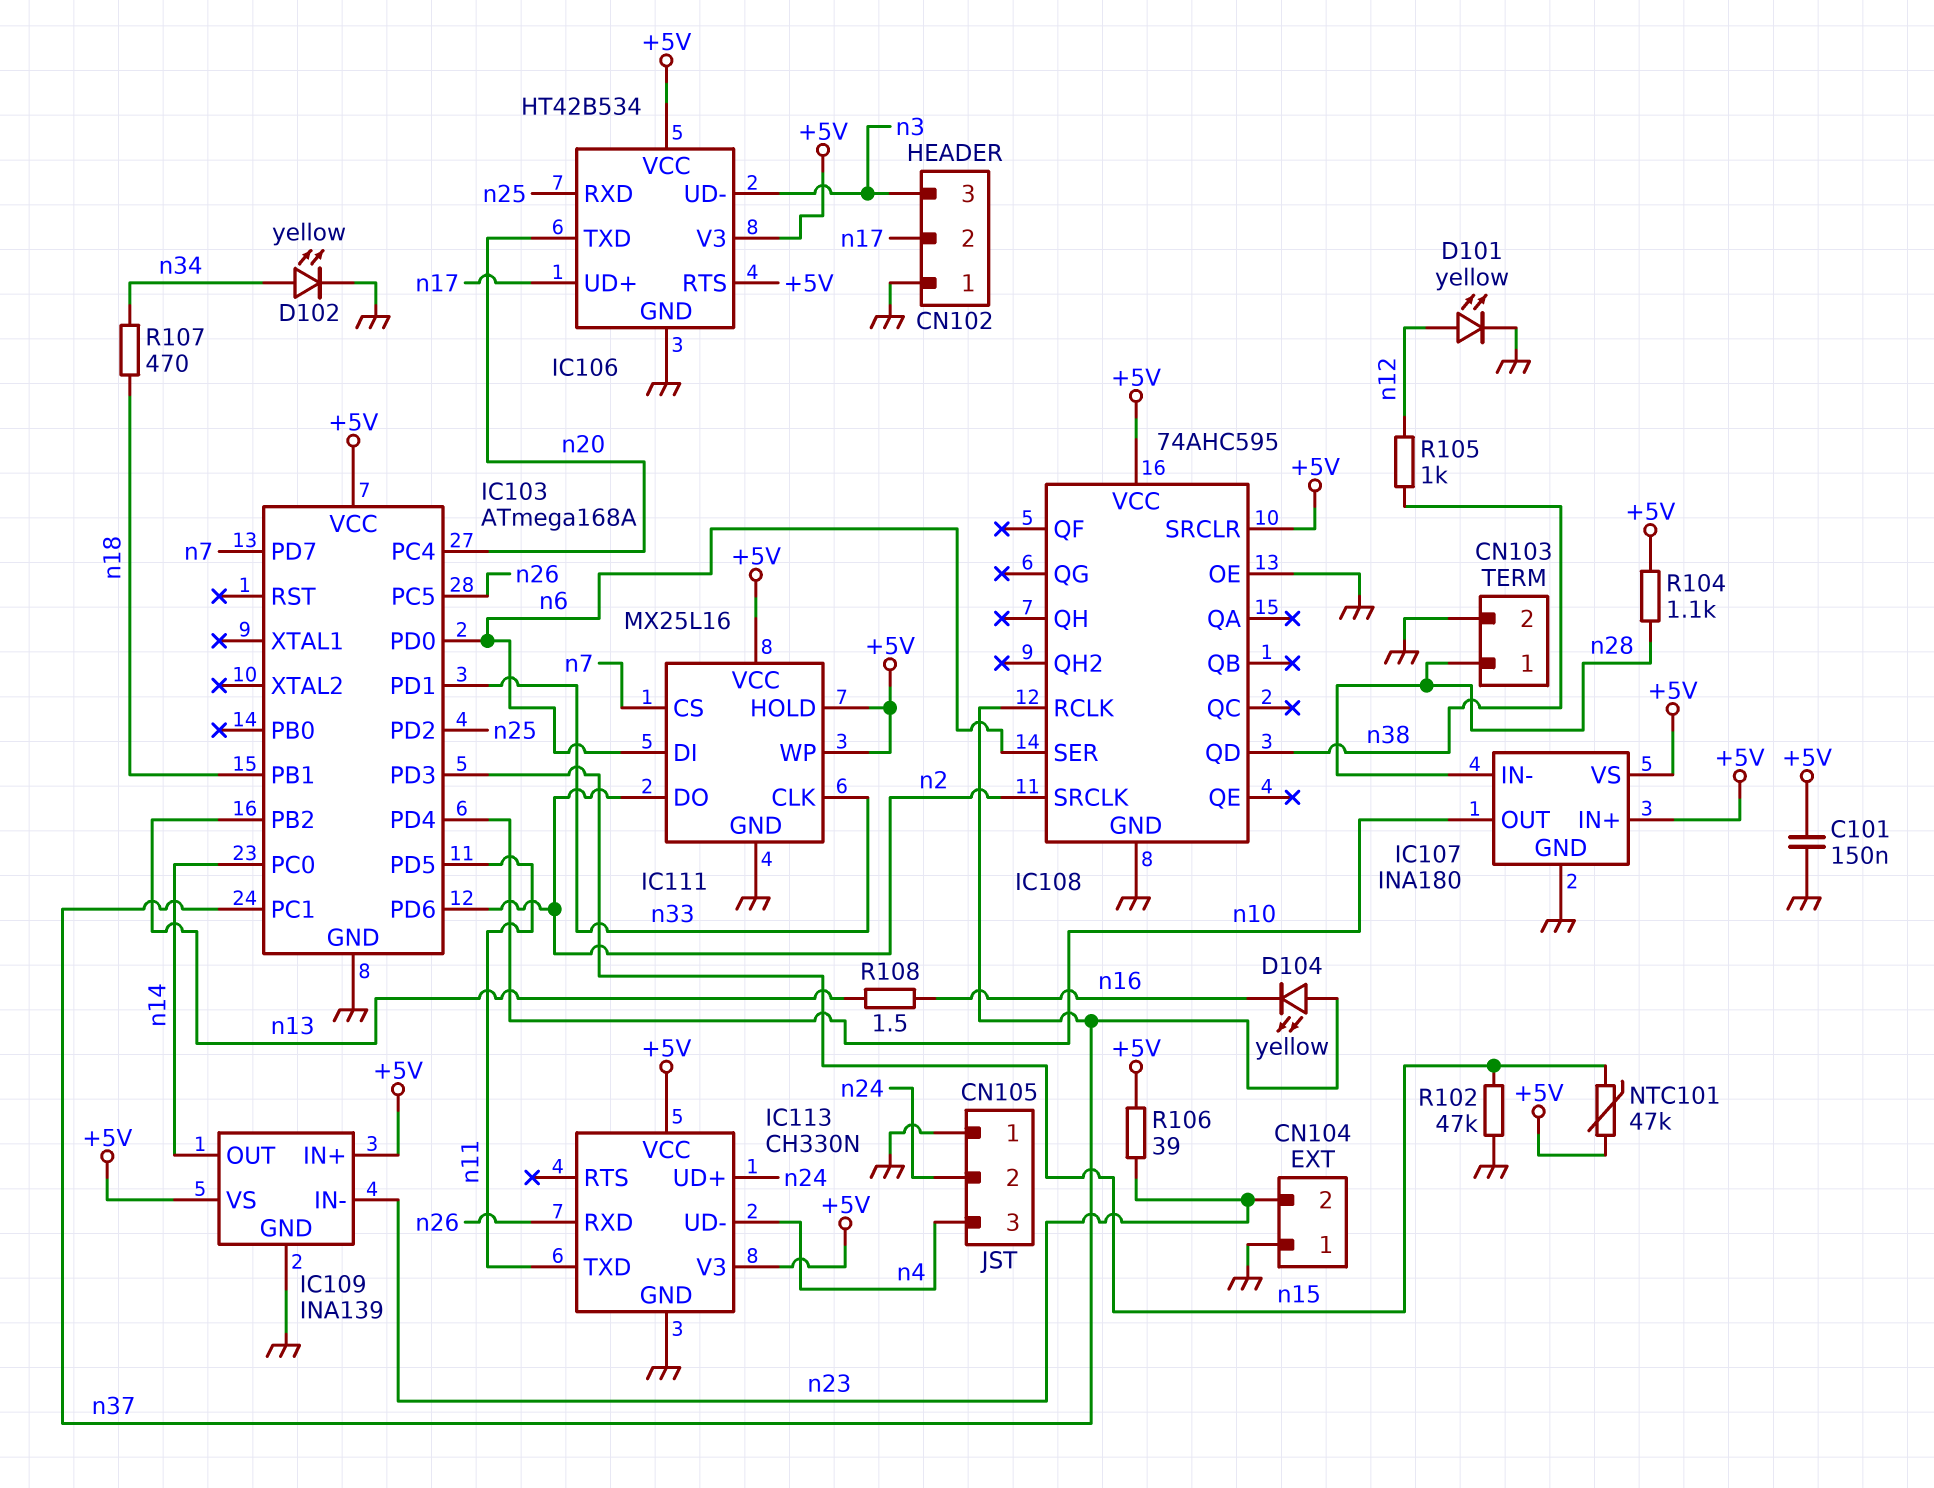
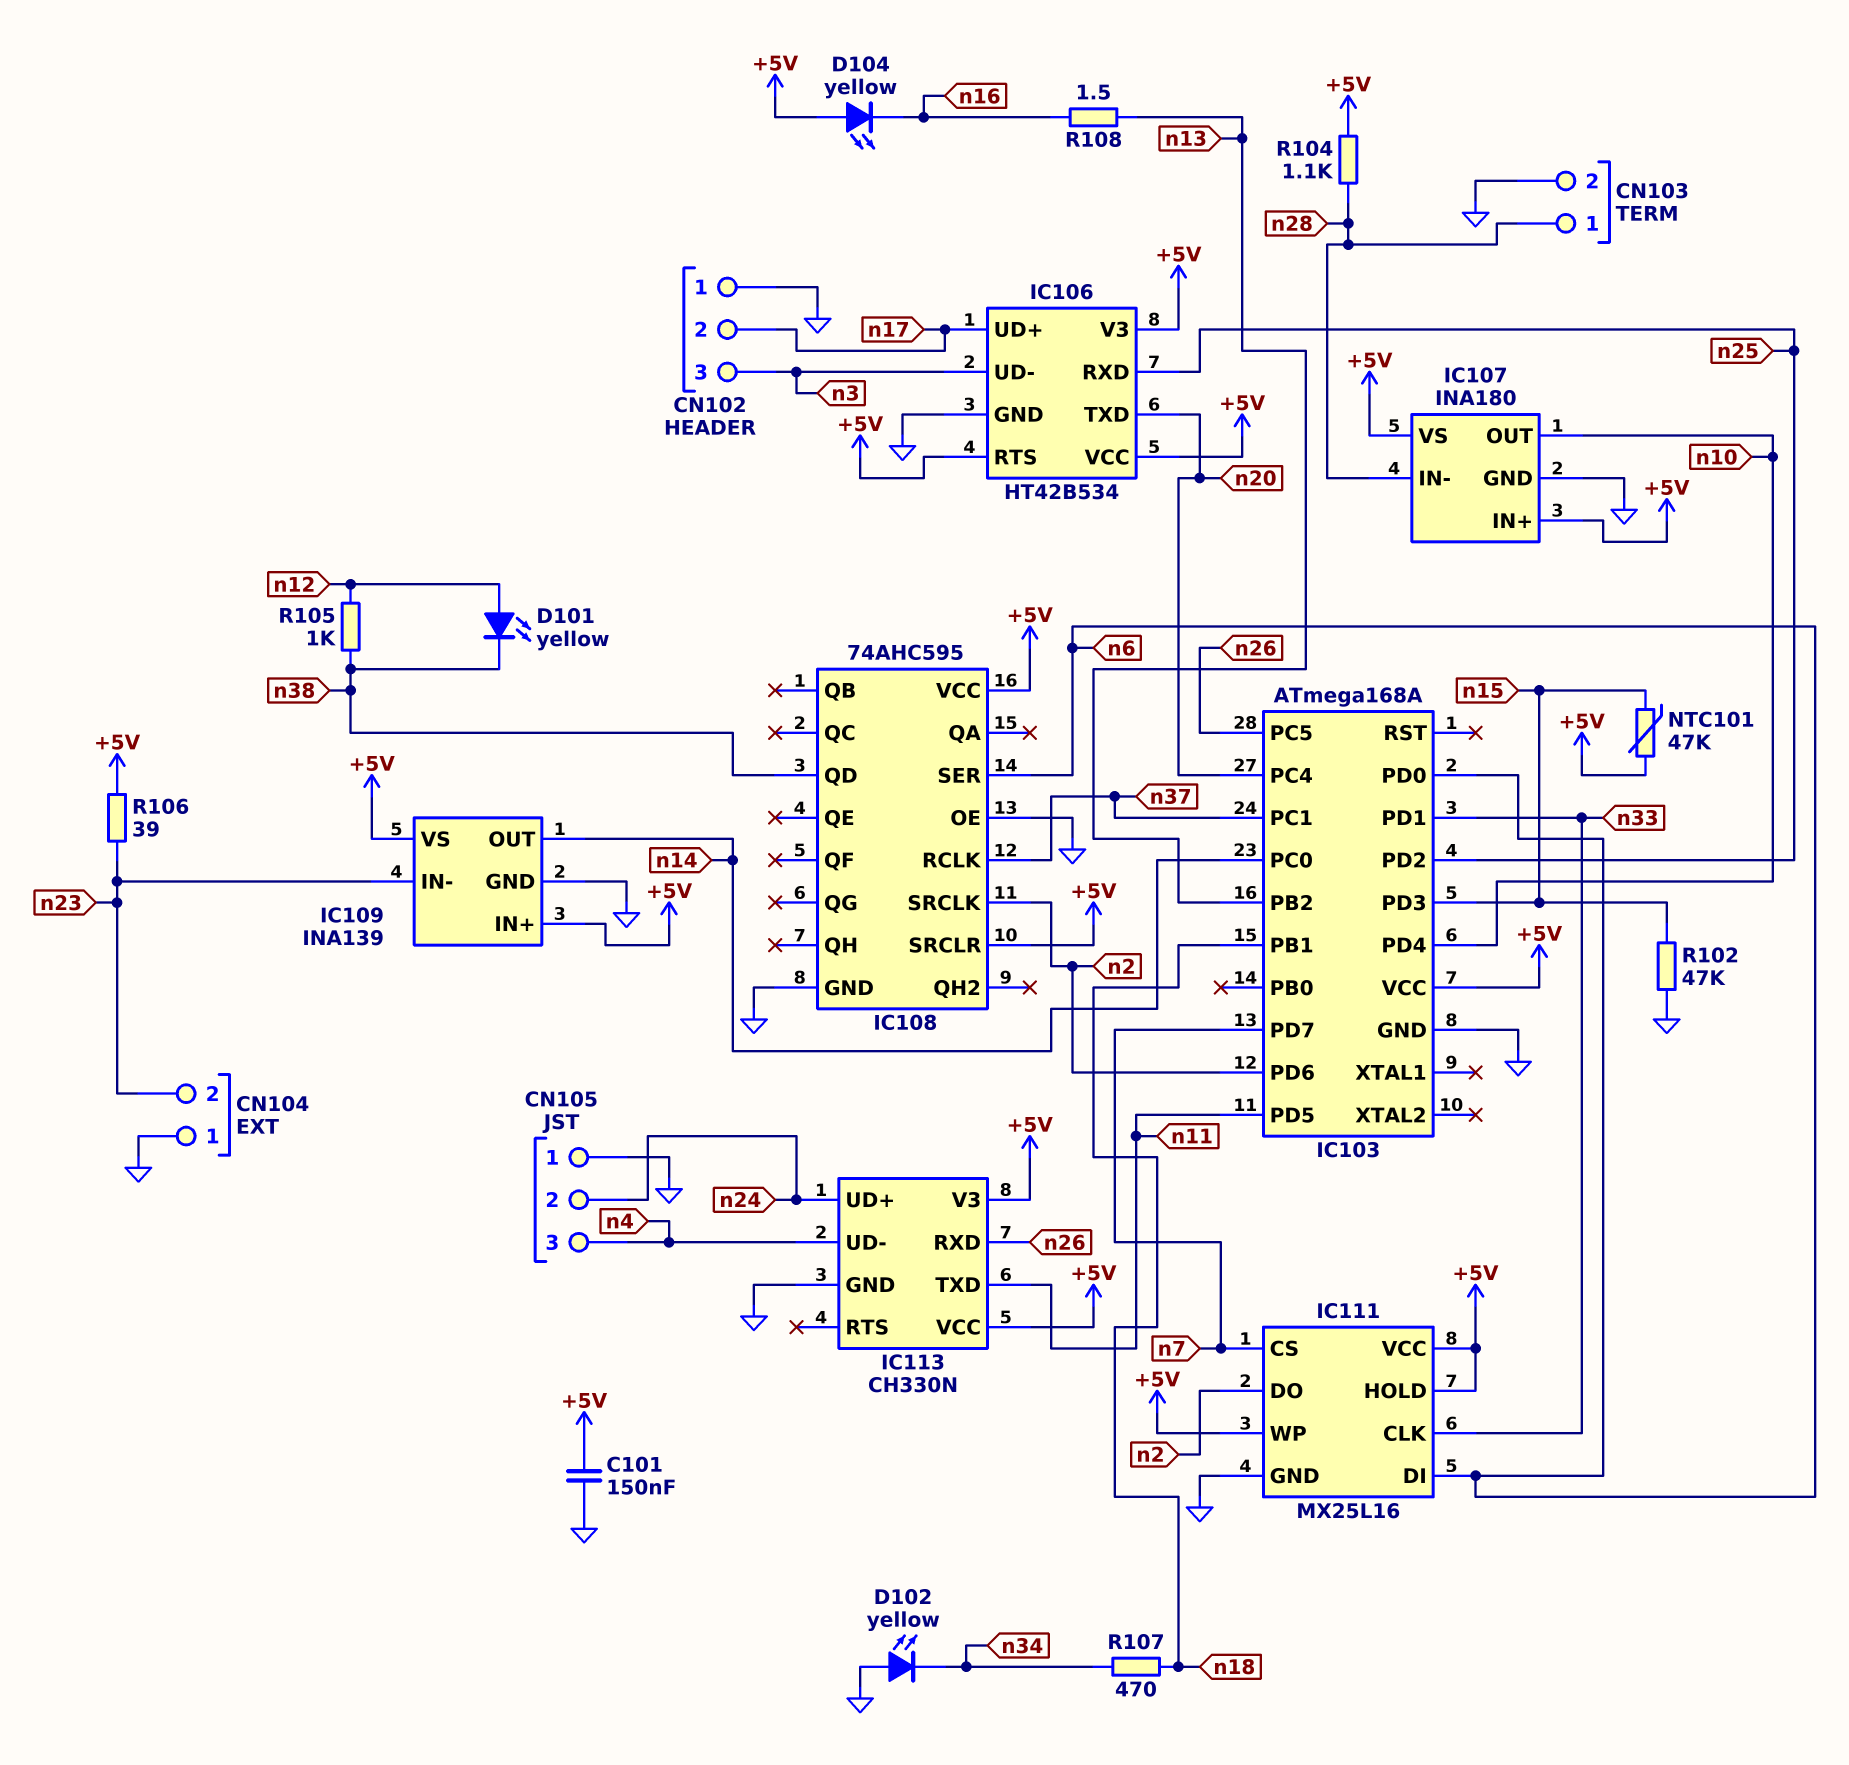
D101: LED yellow (A n12, K GND) -> LED yellow (A n12, K n38)
D102: LED yellow (A n34, K GND) -> LED yellow (A GND, K n34)
D104: LED yellow (A n37, K n16) -> LED yellow (A +5V, K n16)

